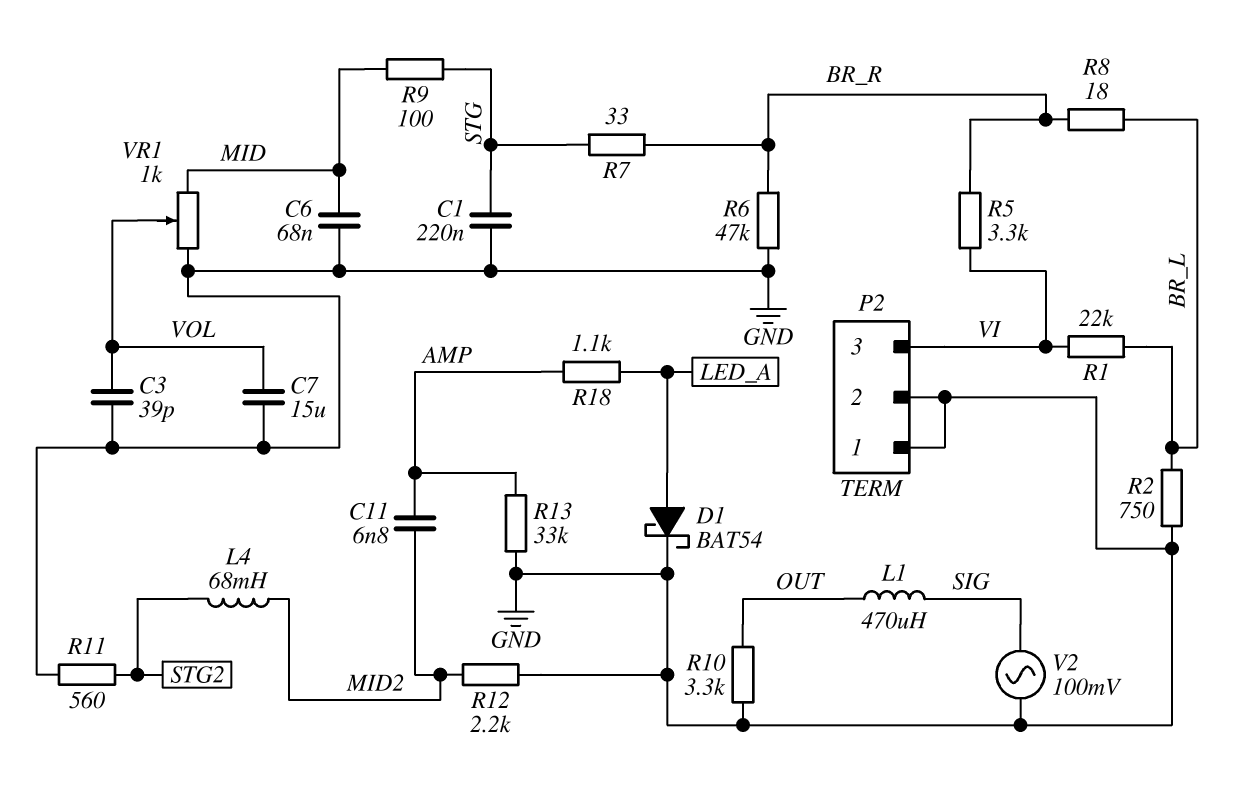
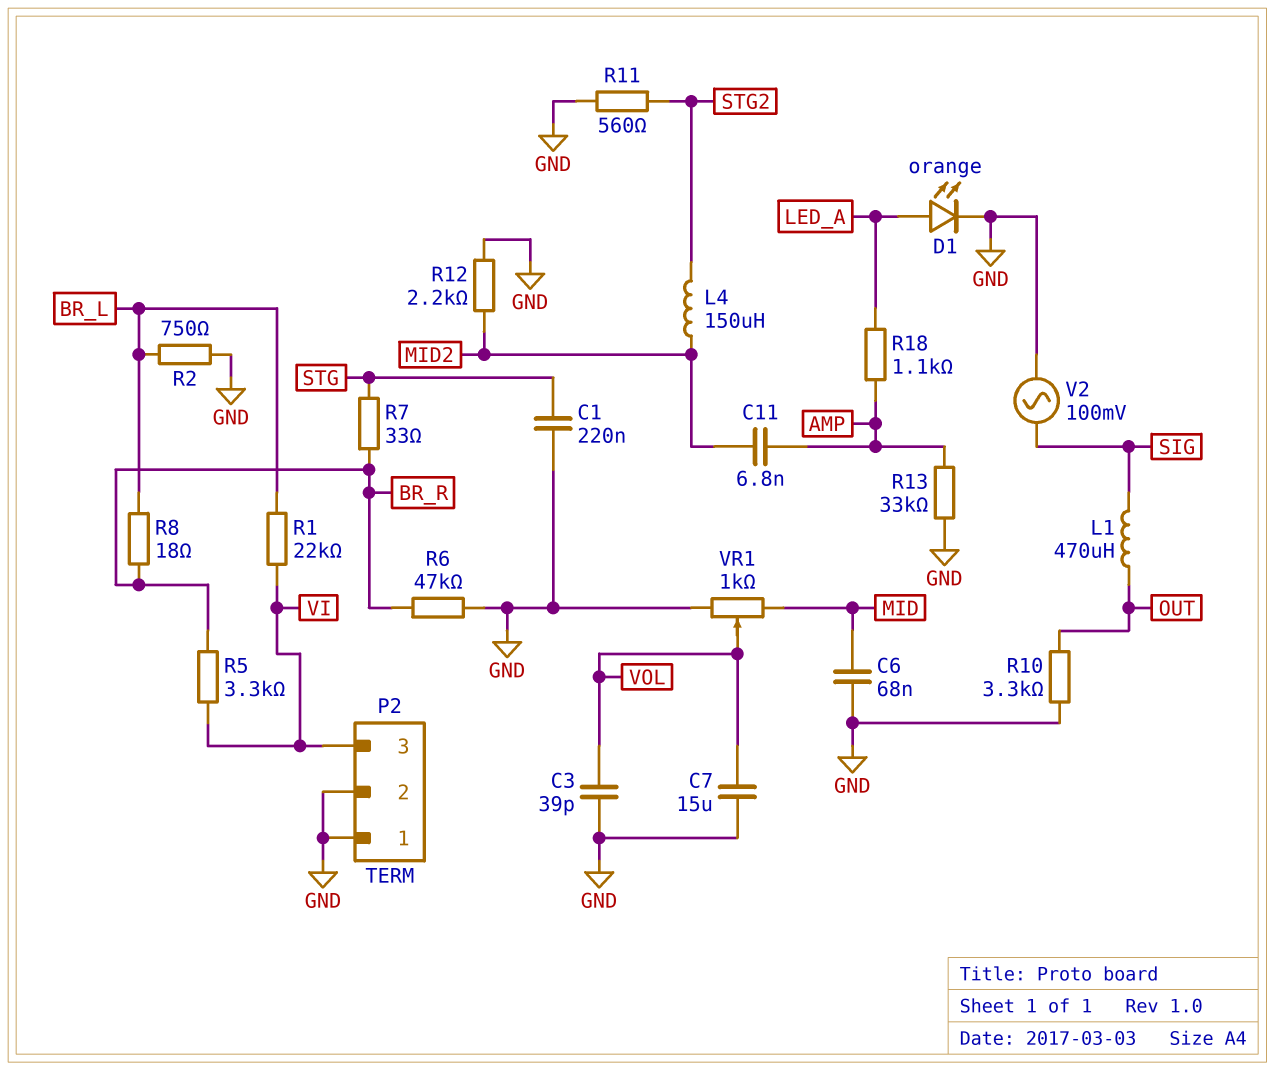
D1: schottky BAT54 (A LED_A, K GND) -> LED orange (A LED_A, K GND)
L4: 68mH (MID2, STG2) -> 150uH (MID2, STG2)
R9: 100 (MID, STG) -> none

